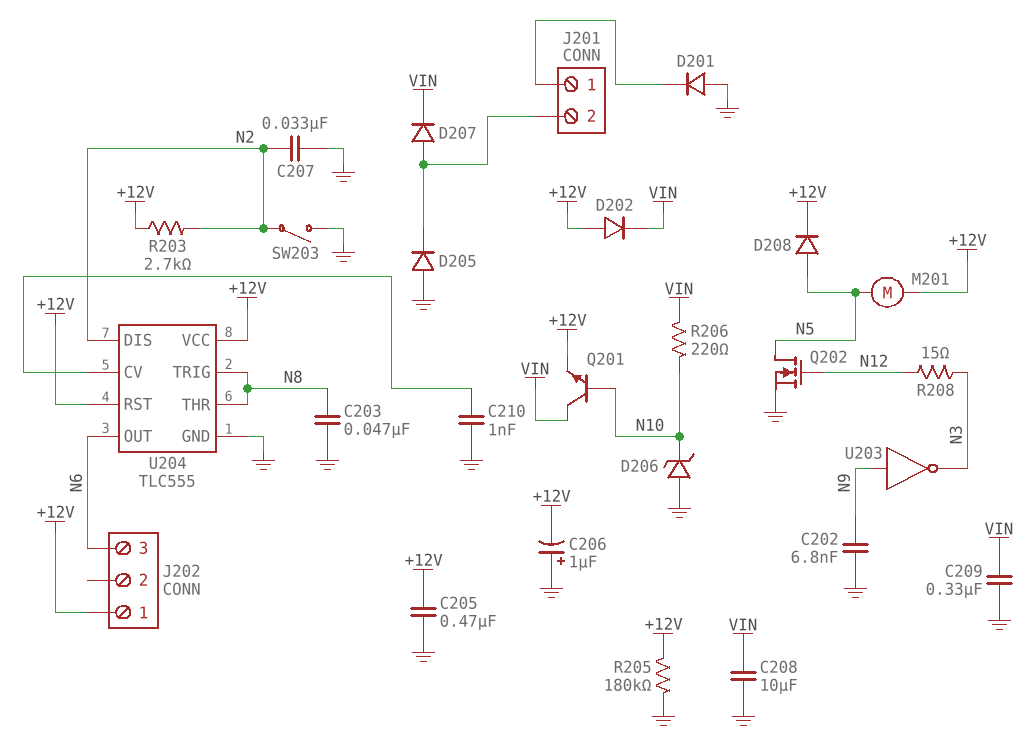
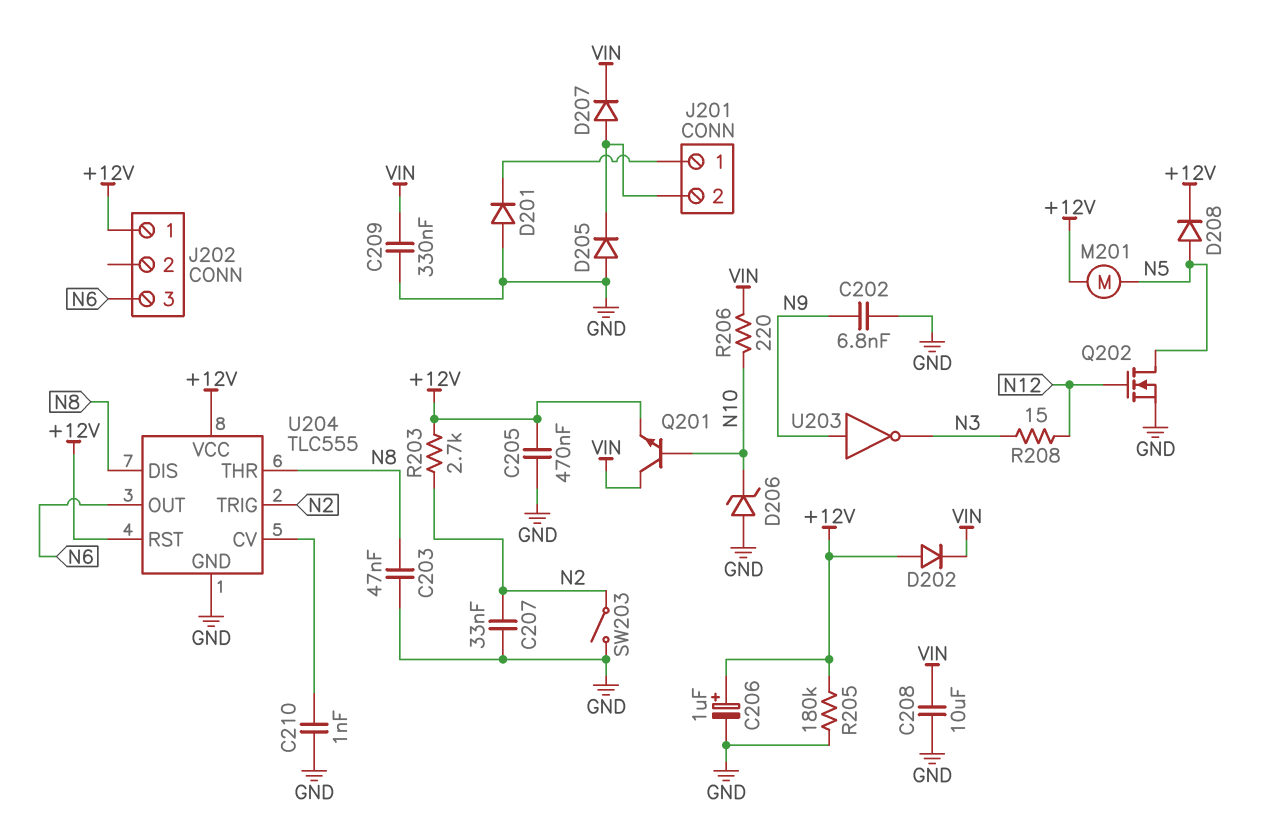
C206: 1uF (plus GND, minus +12V) -> 1uF (plus +12V, minus GND)
U204 pin DIS: N2 -> N8
U204 pin TRIG: N8 -> N2

